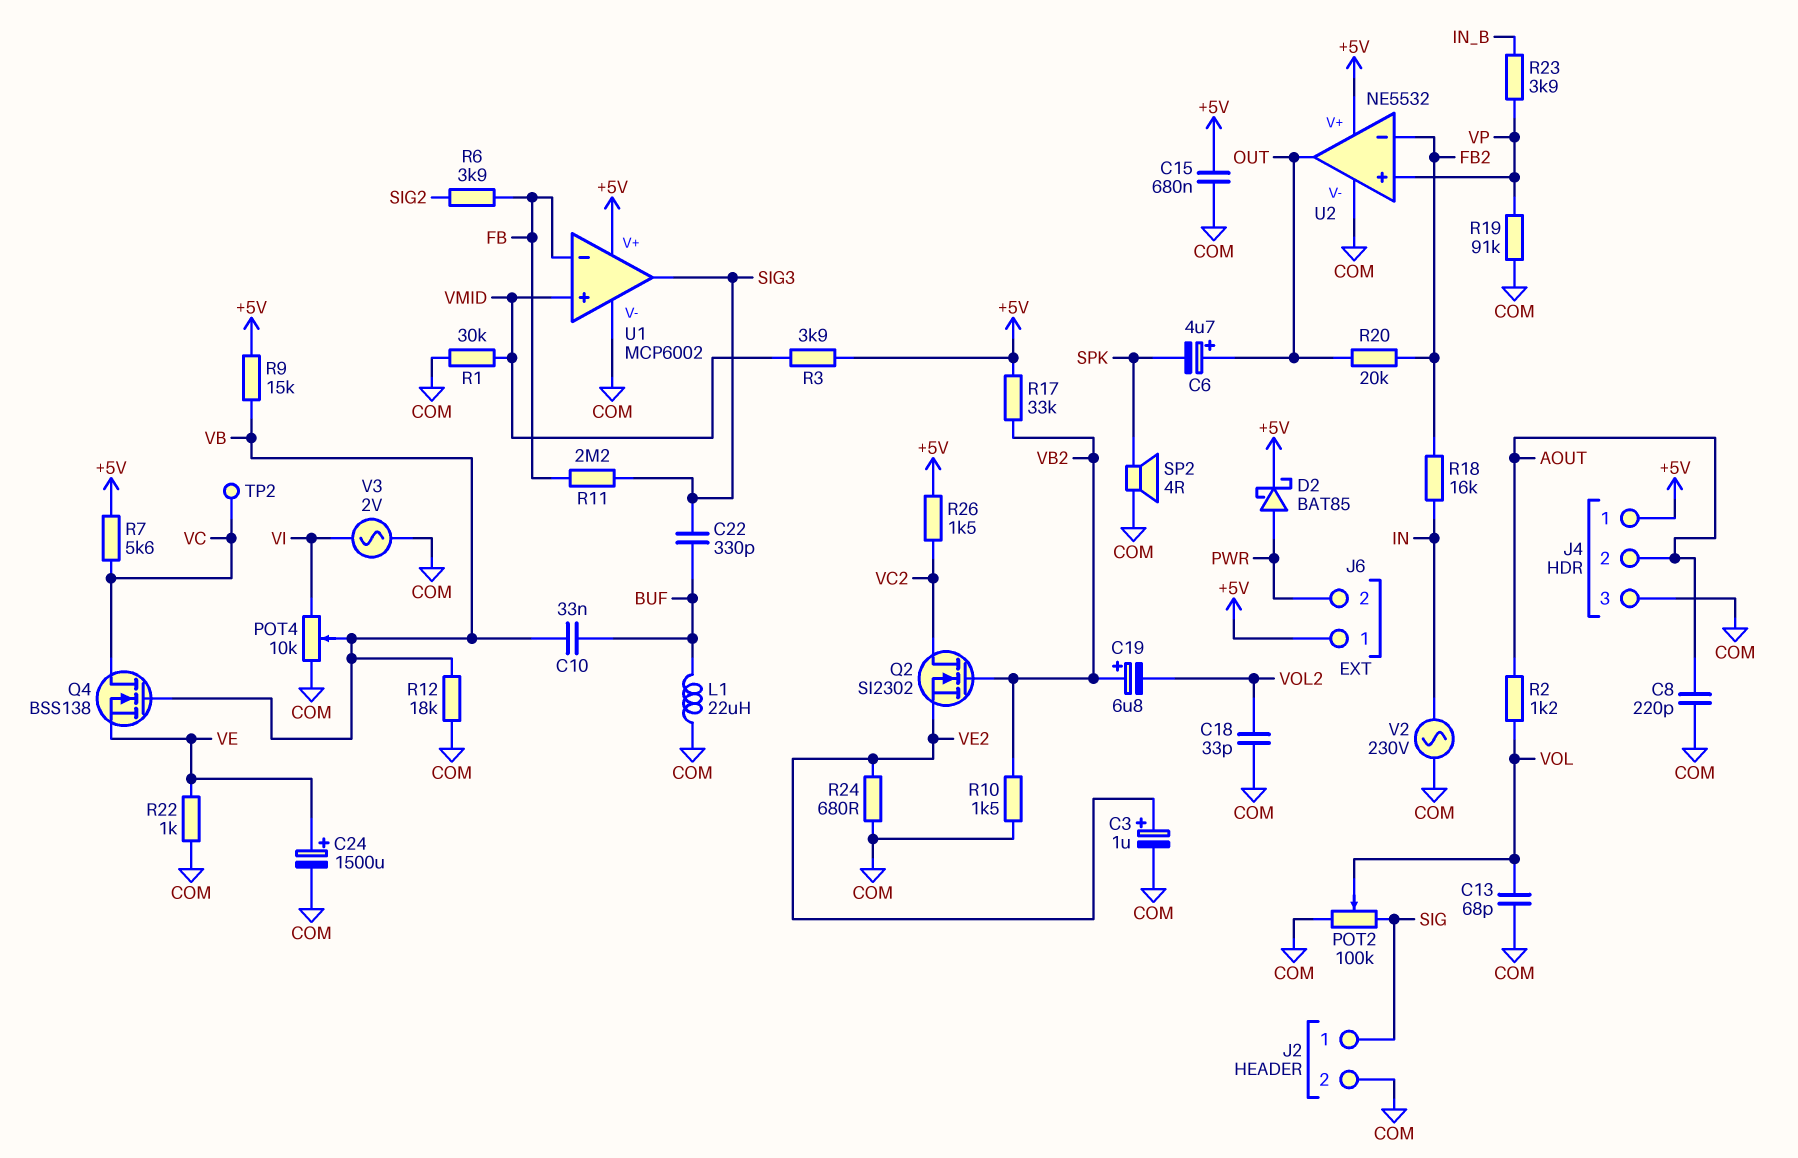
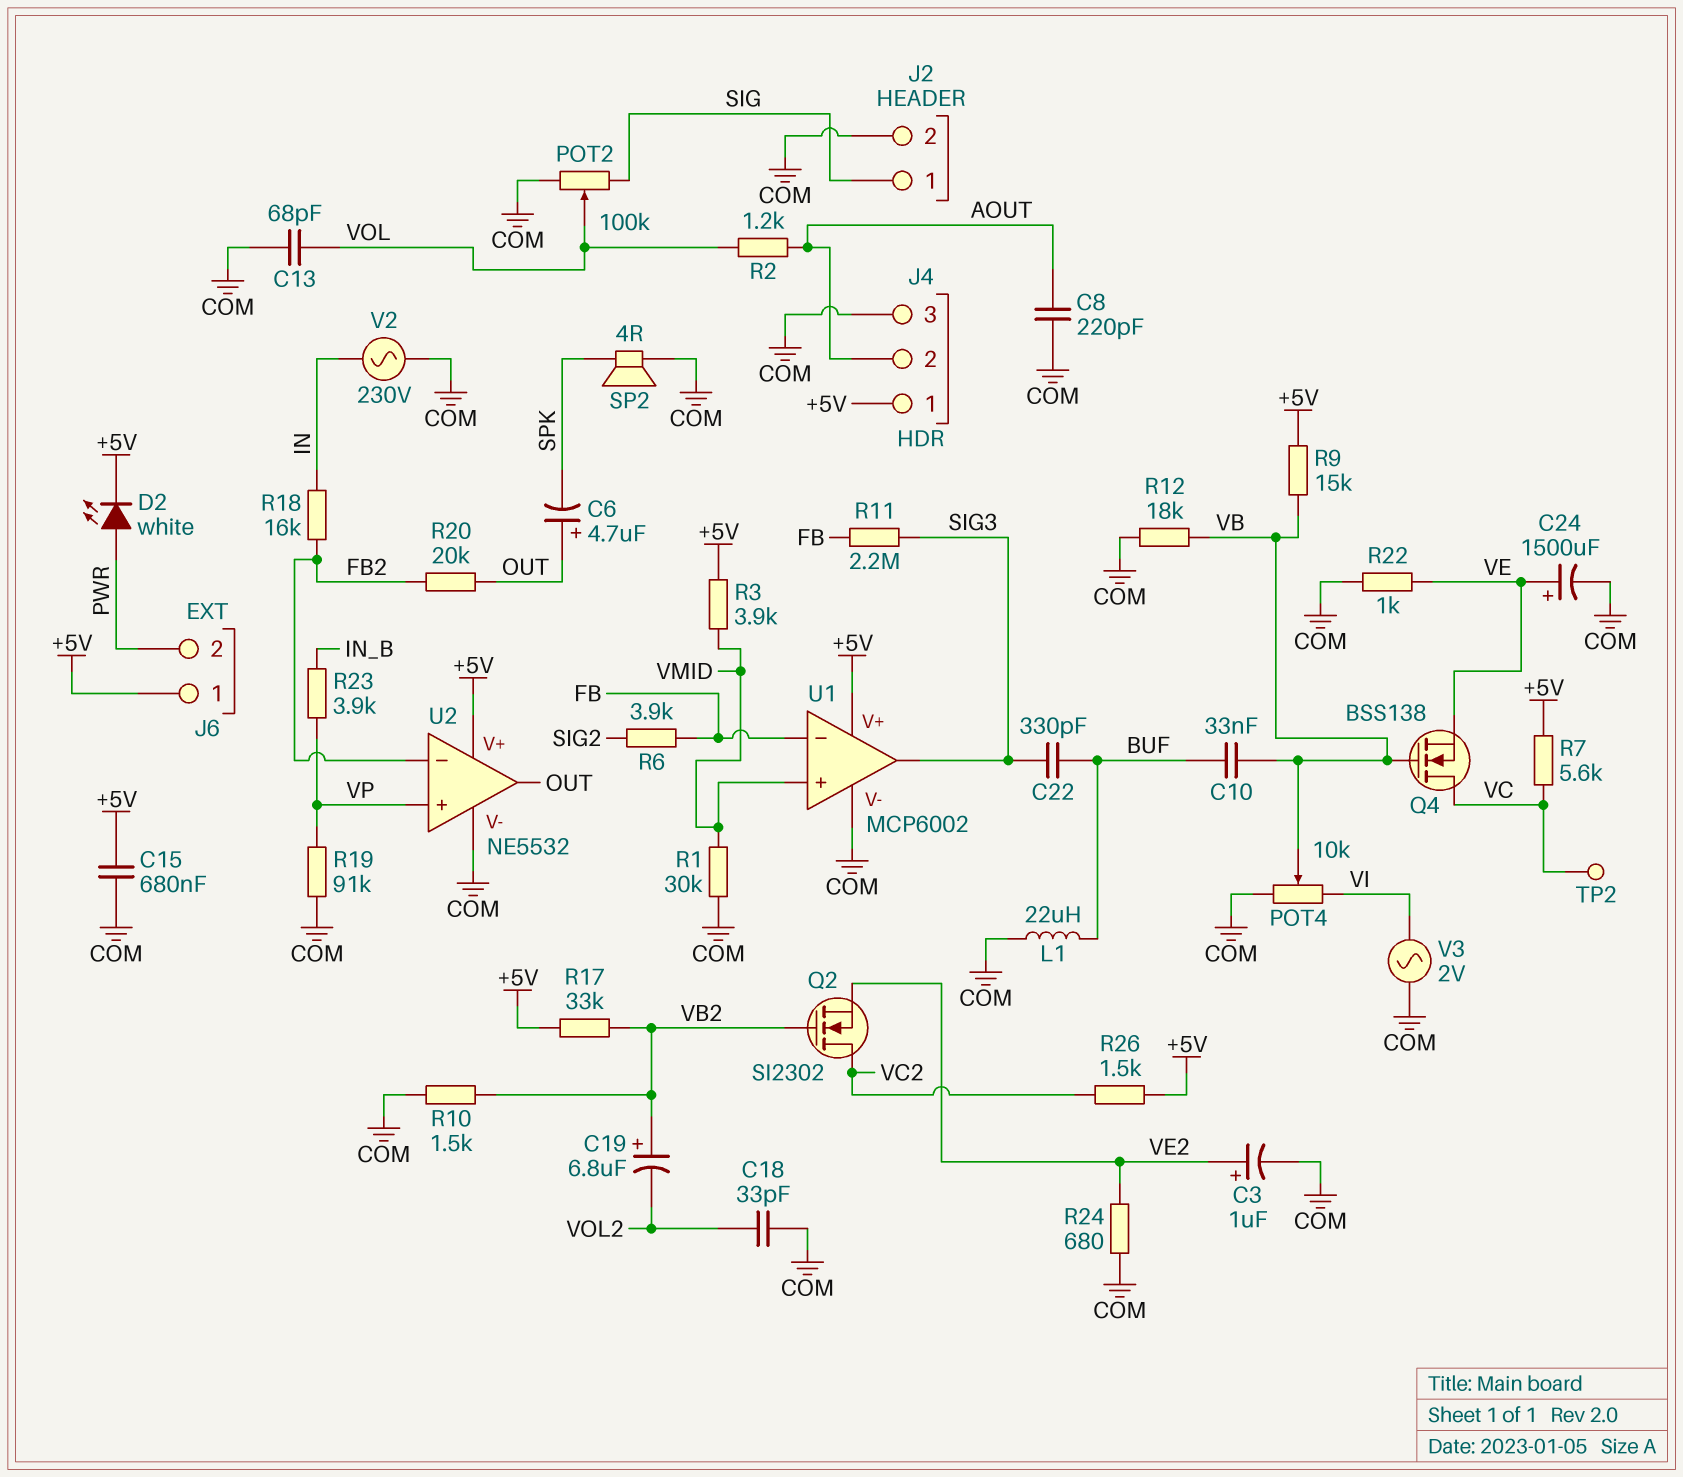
D2: schottky BAT85 (A PWR, K +5V) -> LED white (A PWR, K +5V)

